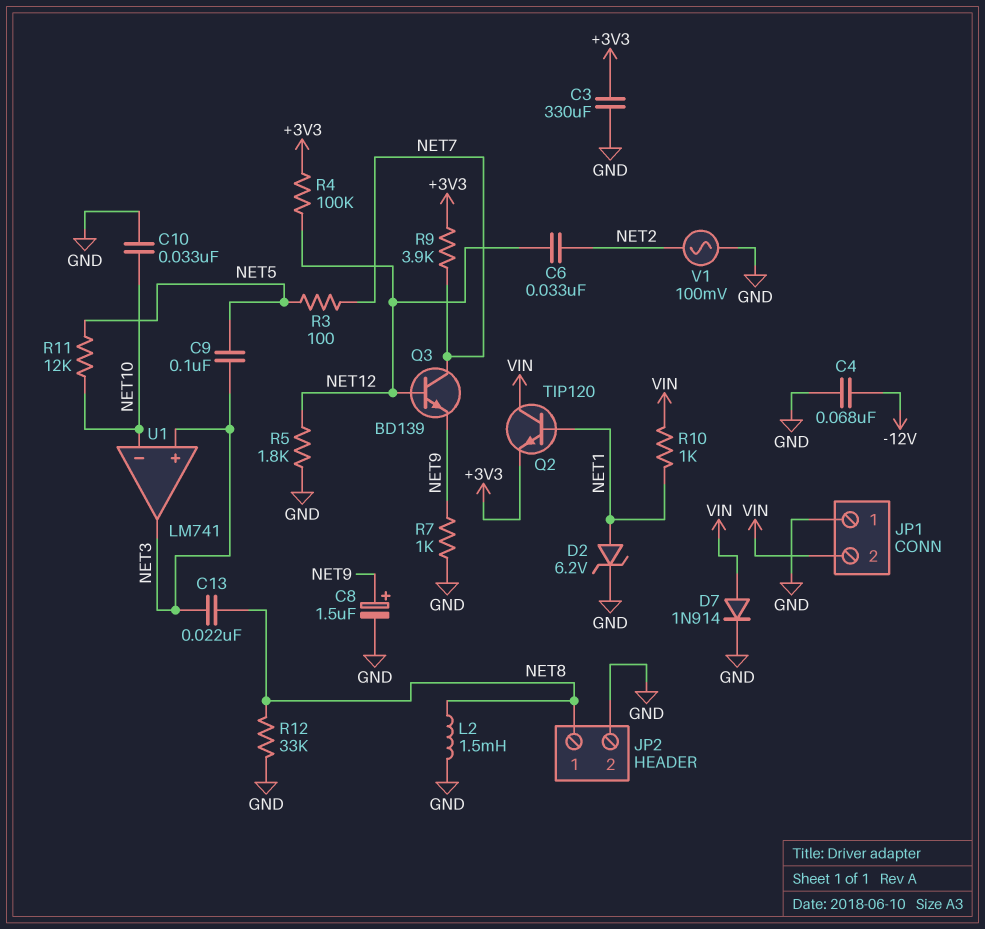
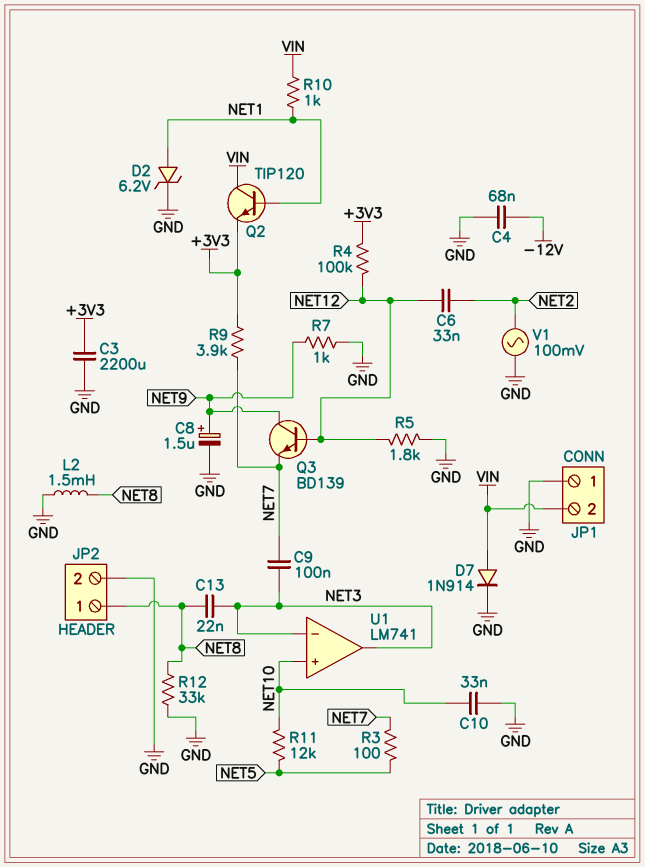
C3: 330uF (+3V3, GND) -> 2200uF (+3V3, GND)
C9: 100nF (NET3, NET5) -> 100nF (NET3, NET7)
Q3: NPN BD139 (B NET12, C NET7, E NET9) -> NPN BD139 (B NET12, C NET9, E NET7)
U1 pin in+: NET3 -> NET10
U1 pin in-: NET10 -> NET3

